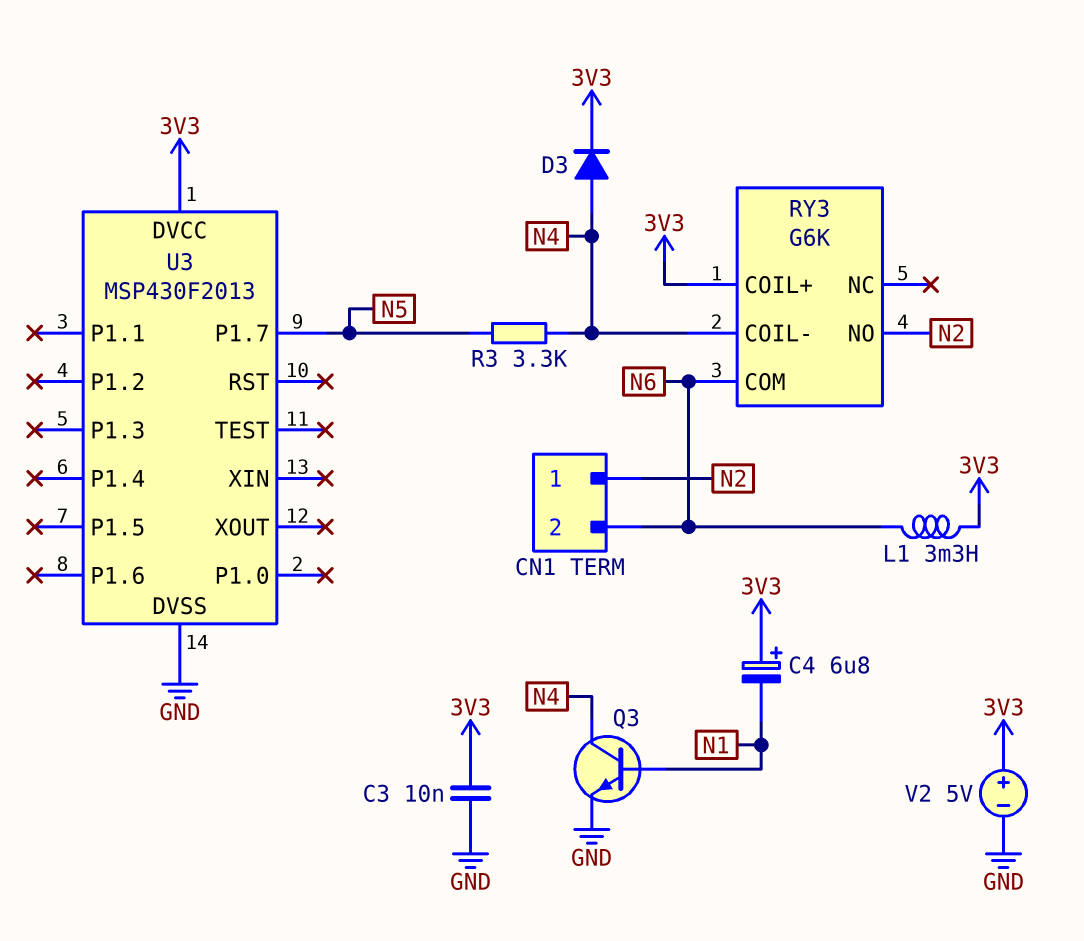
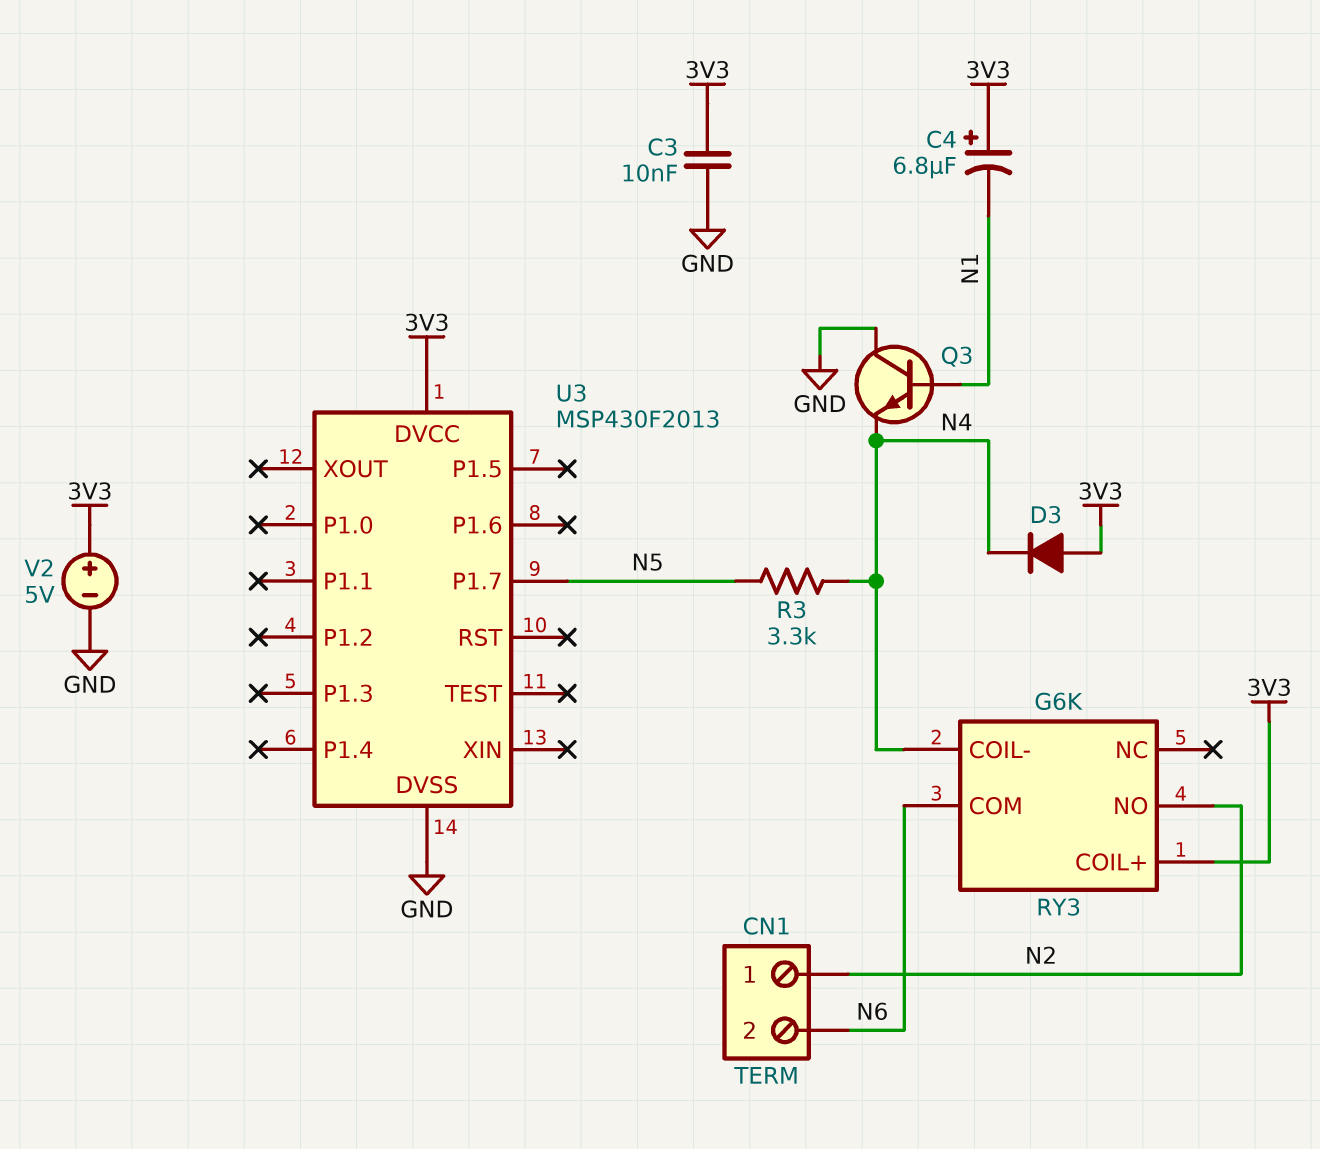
D3: diode (A N4, K 3V3) -> diode (A 3V3, K N4)
L1: 3.3mH (3V3, N6) -> none
Q3: NPN (B N1, C N4, E GND) -> NPN (B N1, C GND, E N4)

